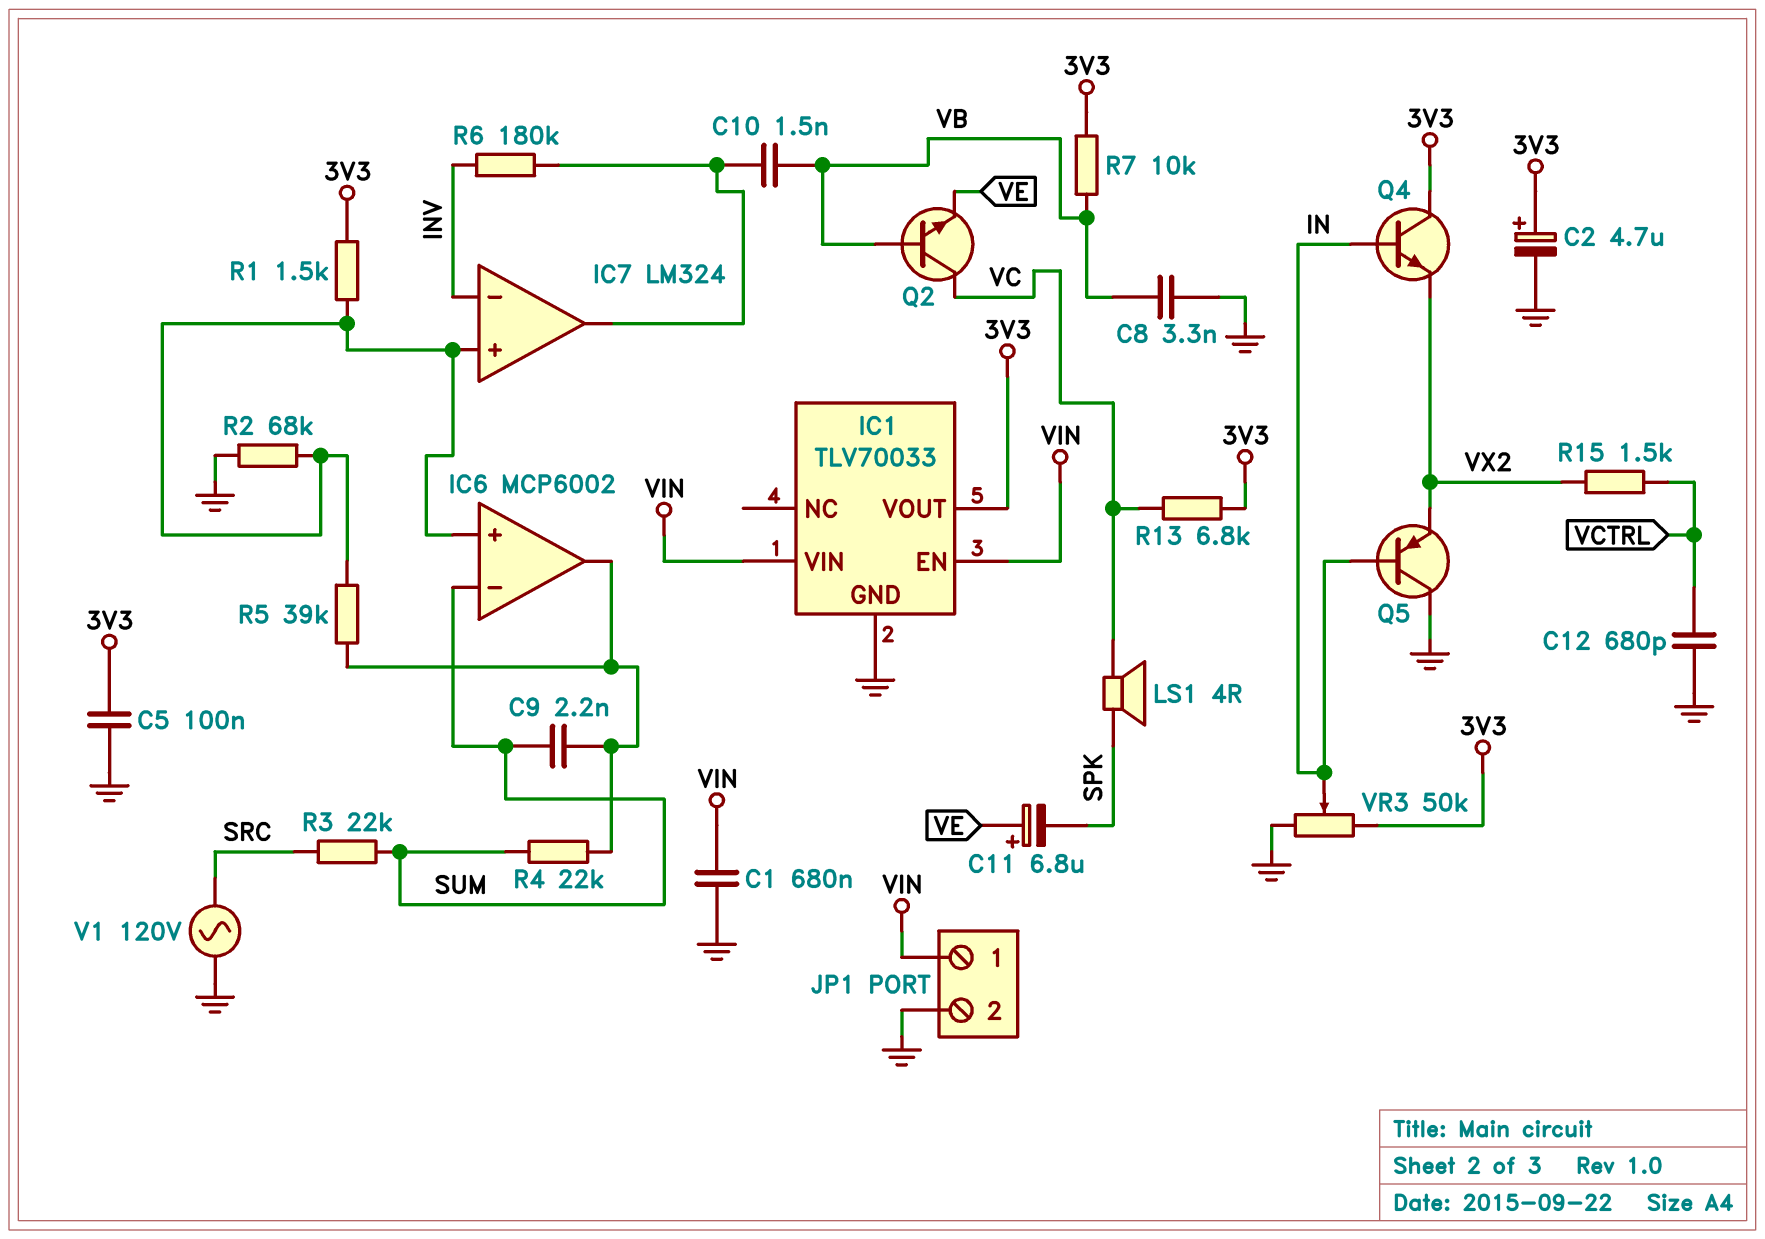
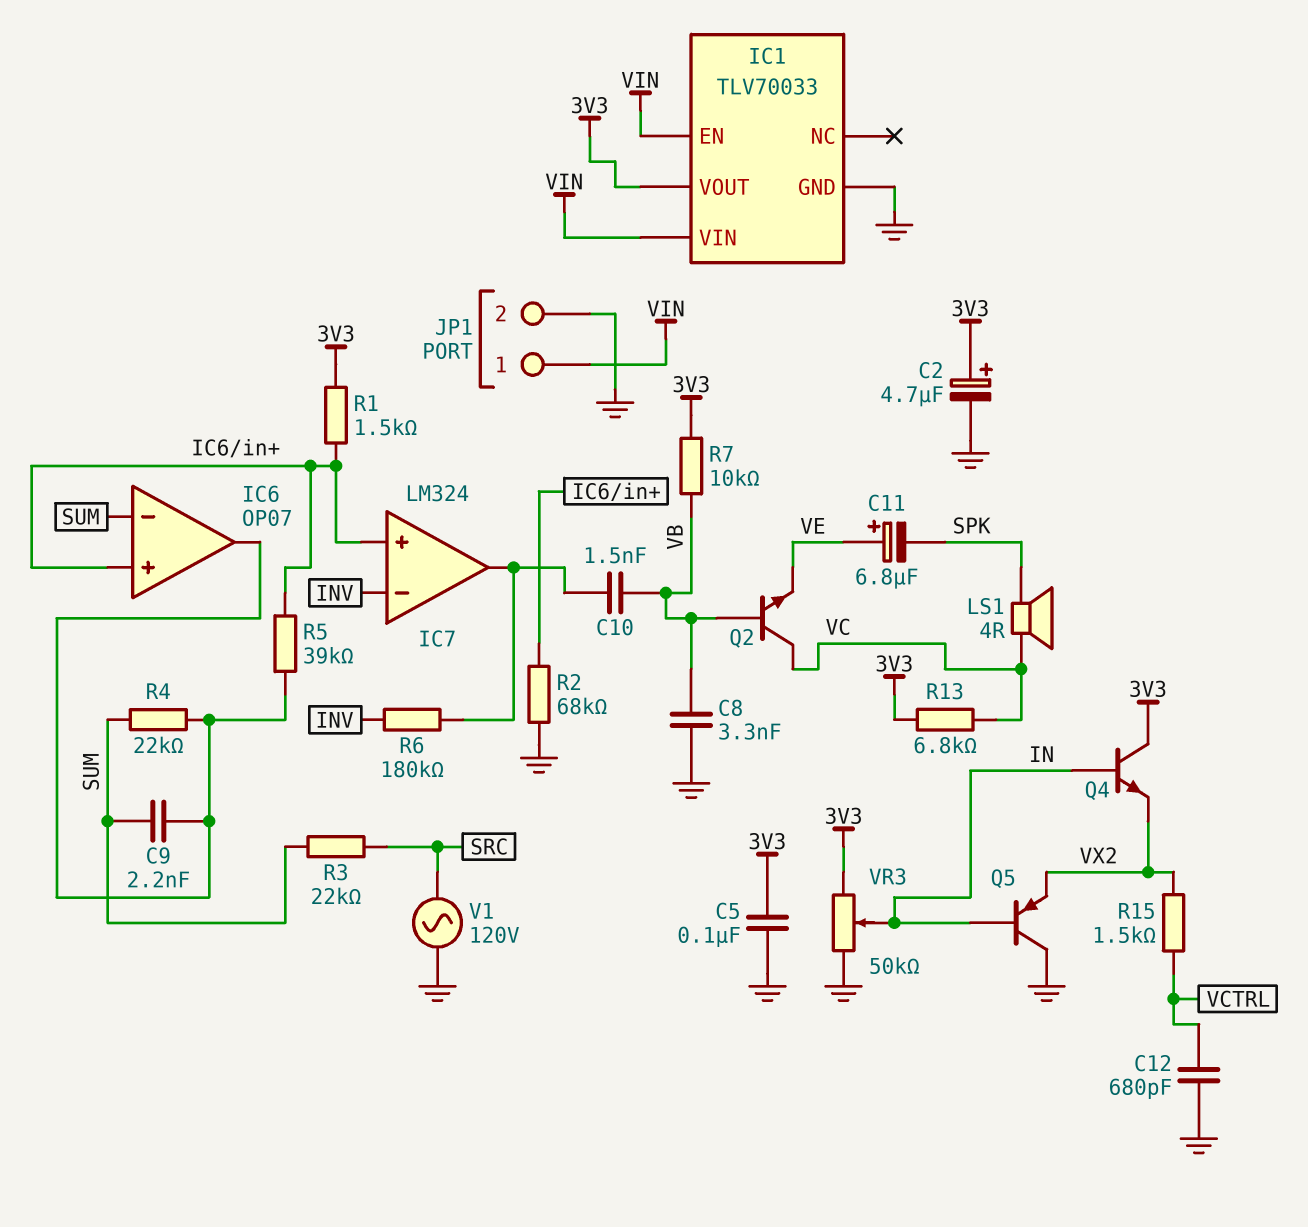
C1: 680nF (GND, VIN) -> none
IC6: MCP6002 -> OP07

